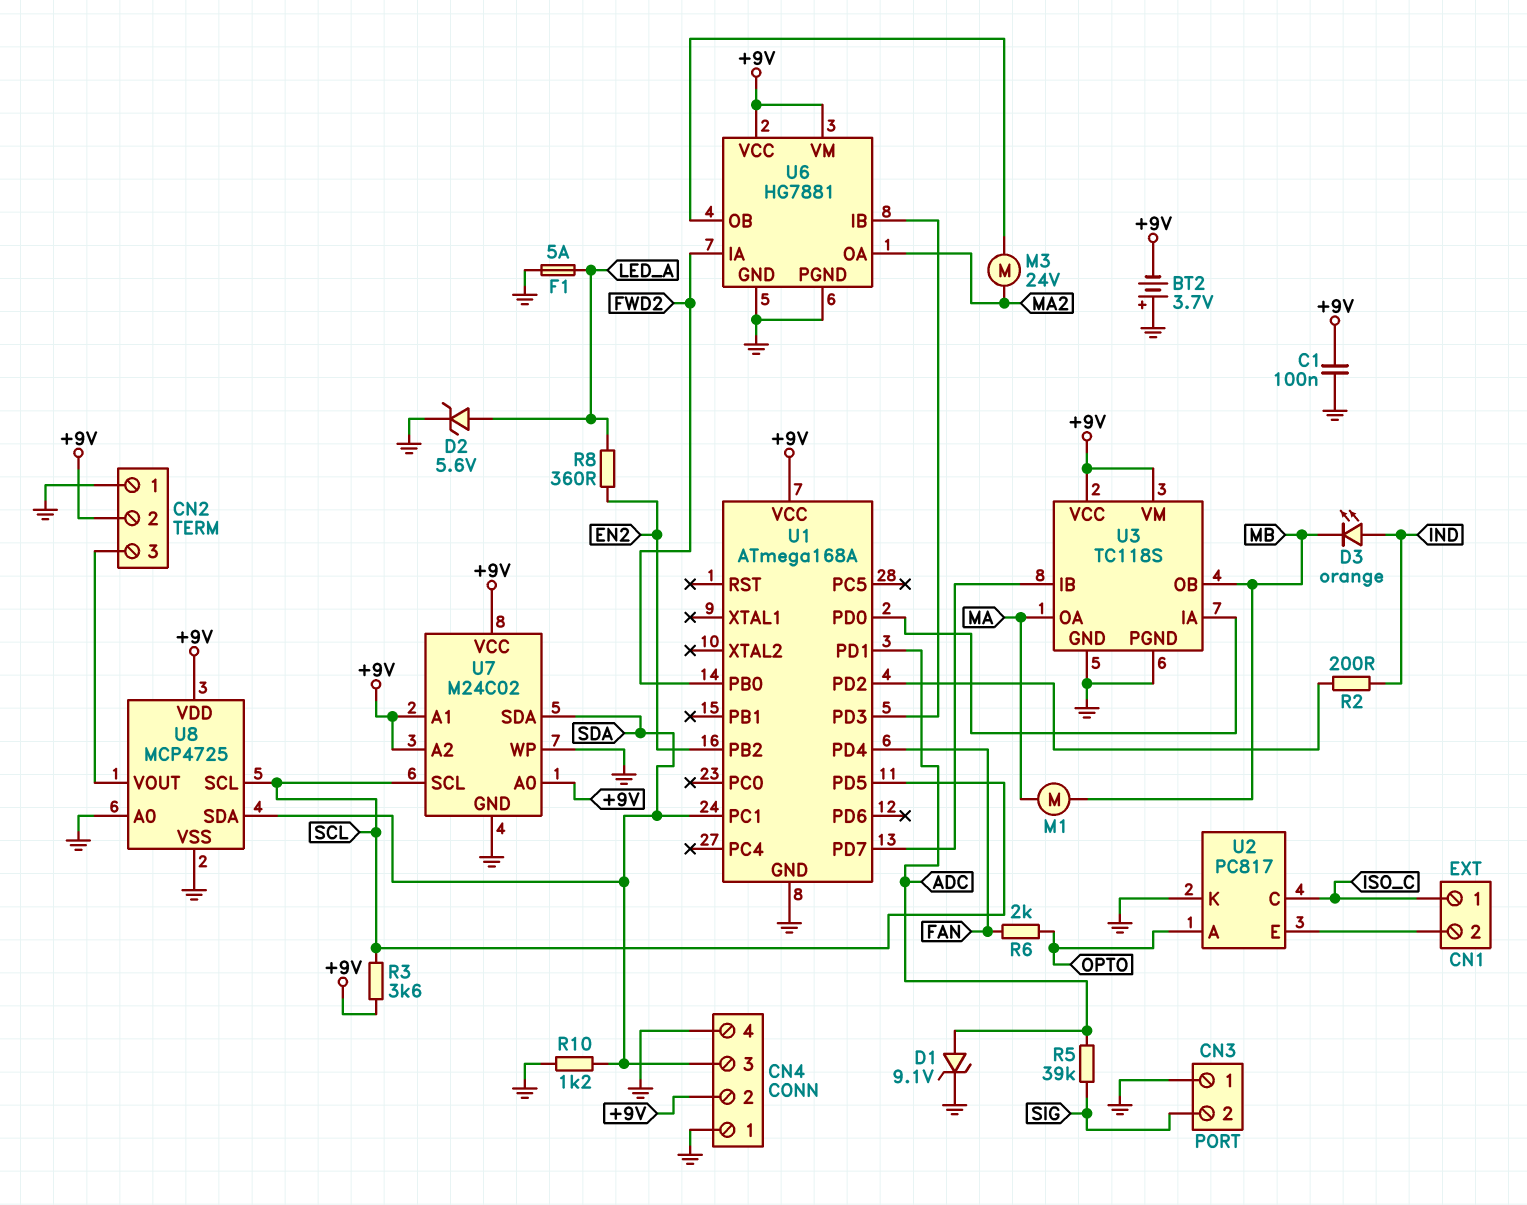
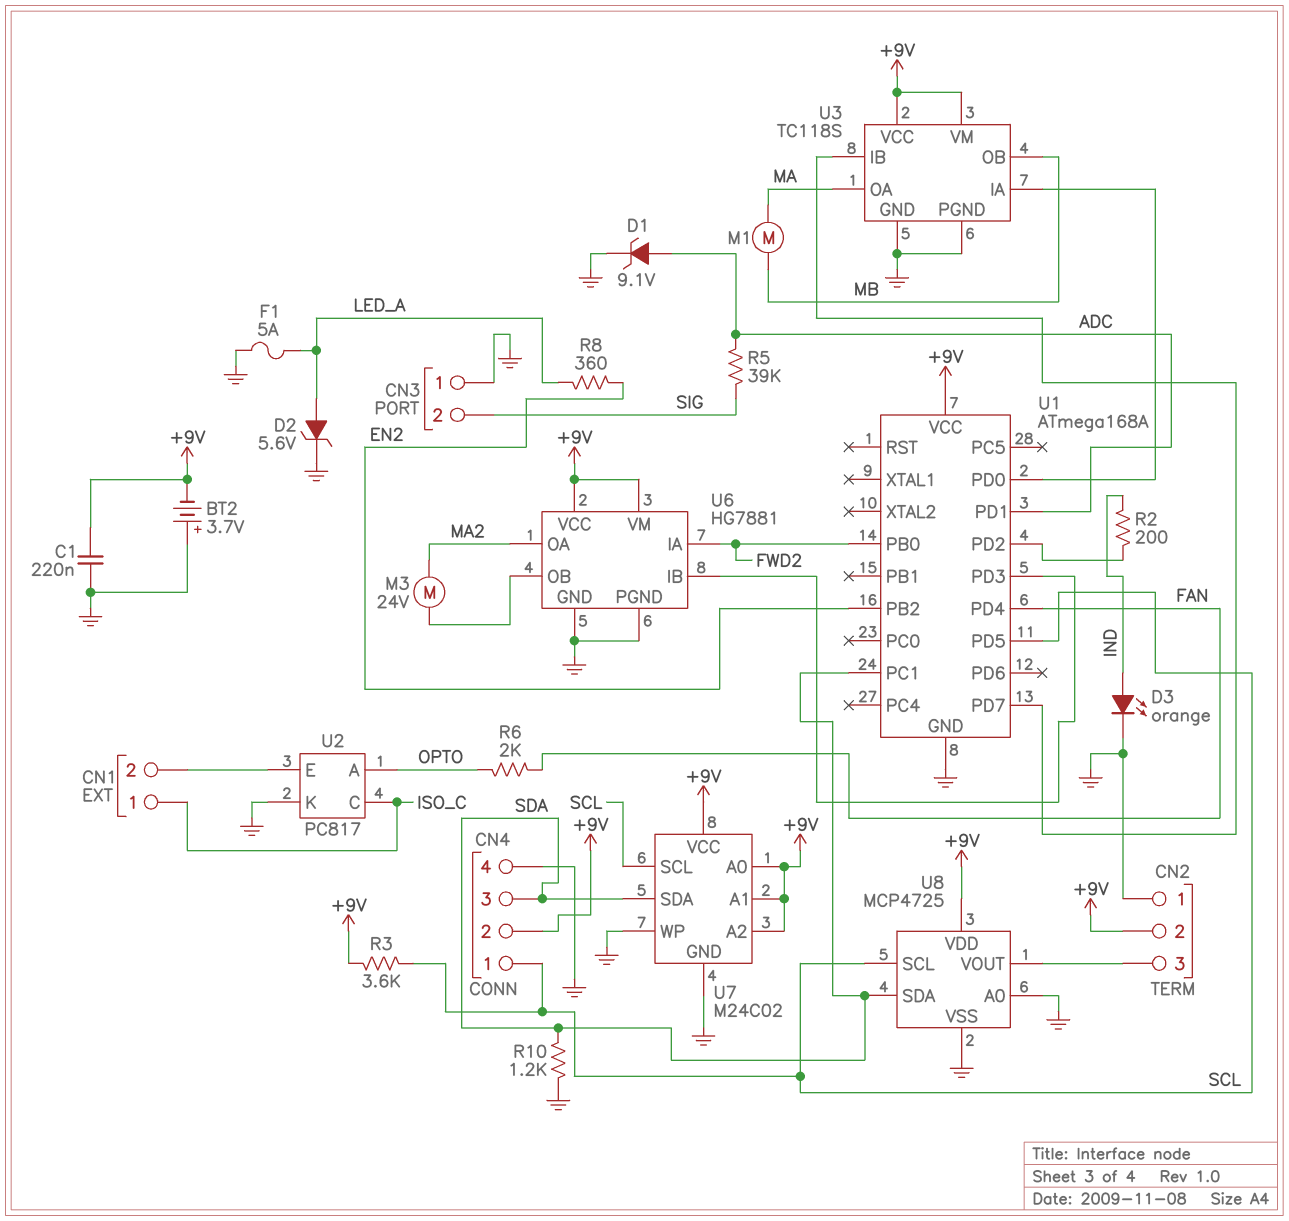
C1: 100nF (+9V, GND) -> 220nF (+9V, GND)
CN4 pin 1: GND -> SCL
D3: LED orange (A IND, K MB) -> LED orange (A IND, K GND)

